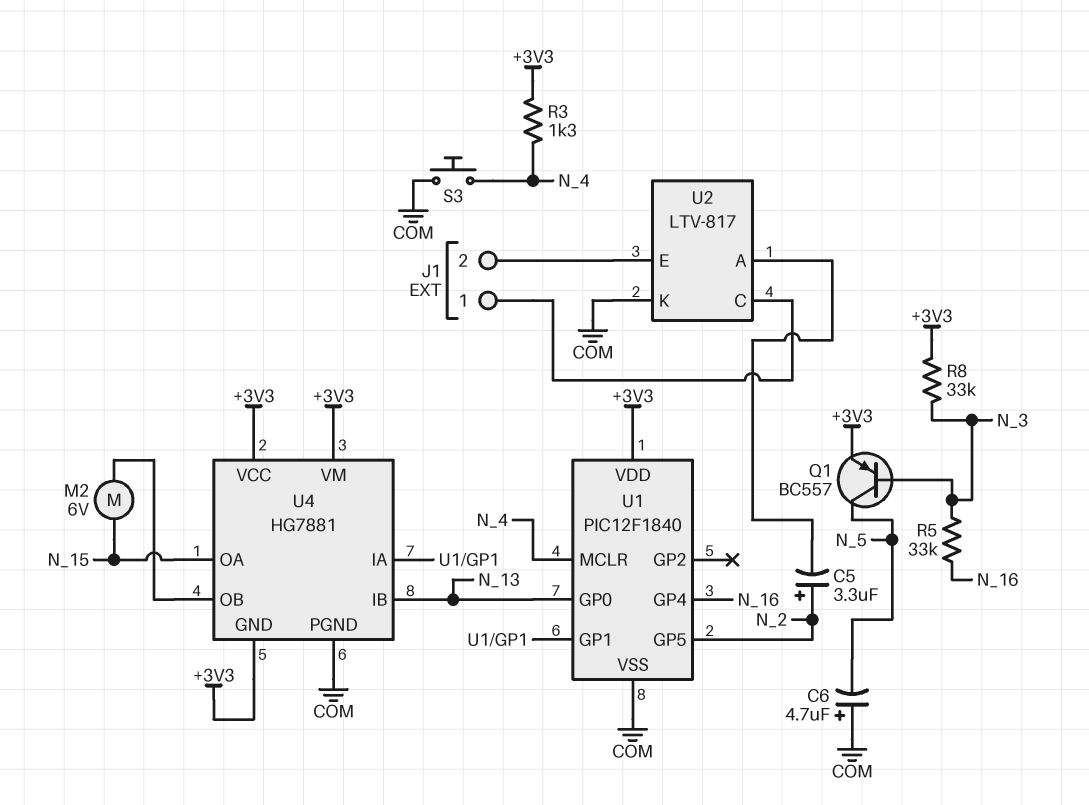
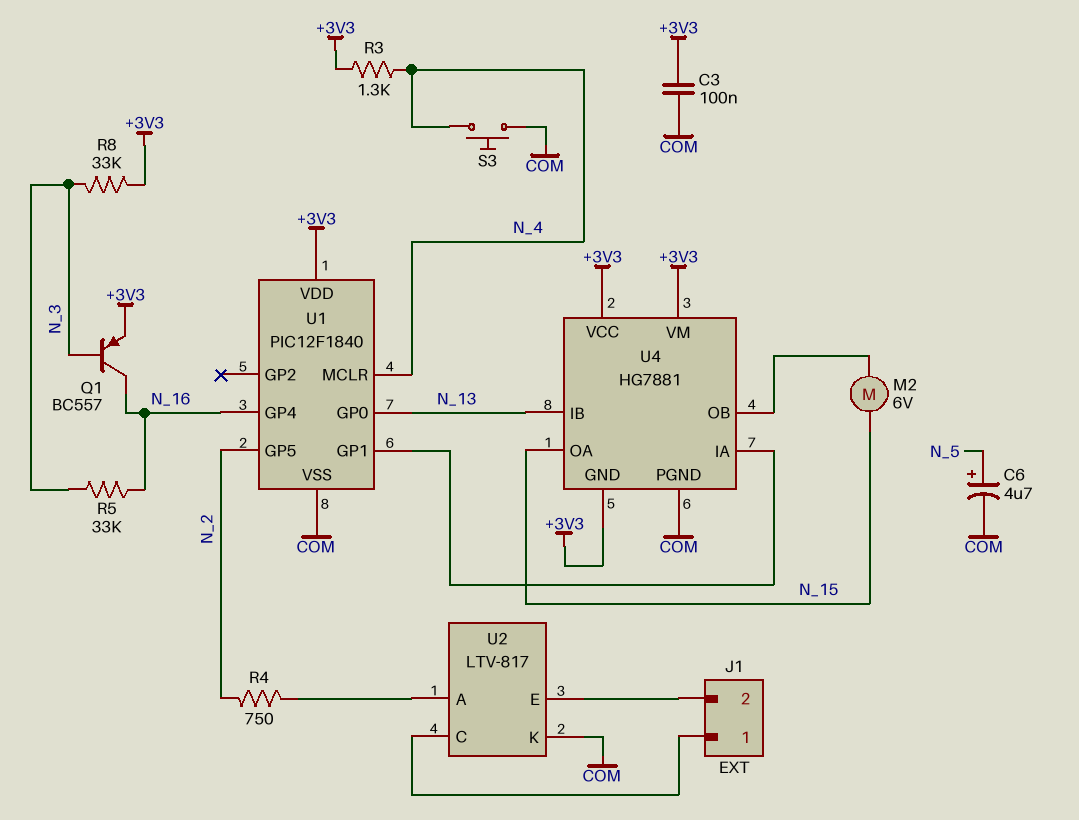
C3: none -> 100nF (+3V3, COM)
C5: 3.3uF (plus N_2, minus U2/A) -> none
C6: 4.7uF (plus COM, minus N_5) -> 4.7uF (plus N_5, minus COM)
Q1: PNP BC557 (B N_3, C N_5, E +3V3) -> PNP BC557 (B N_3, C N_16, E +3V3)
R4: none -> 750 (N_2, U2/A)

